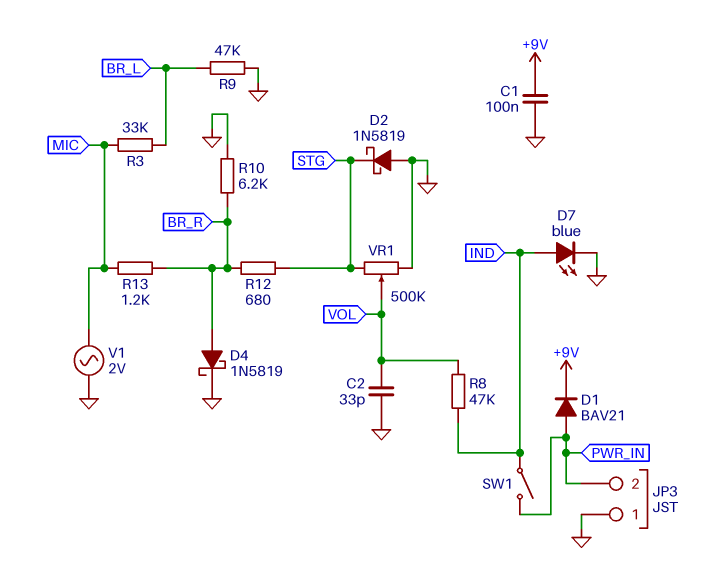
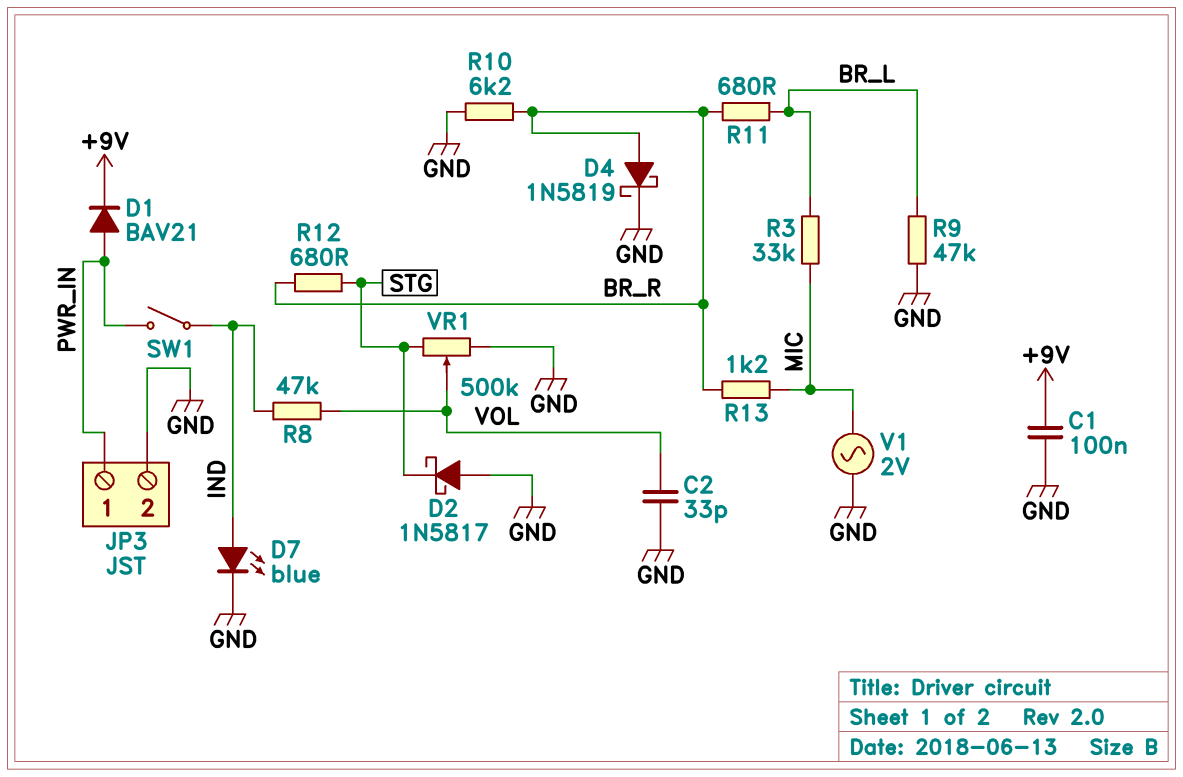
D2: schottky 1N5819 (A GND, K STG) -> schottky 1N5817 (A GND, K STG)
JP3 pin 1: GND -> PWR_IN
JP3 pin 2: PWR_IN -> GND
R11: none -> 680 (BR_L, BR_R)

